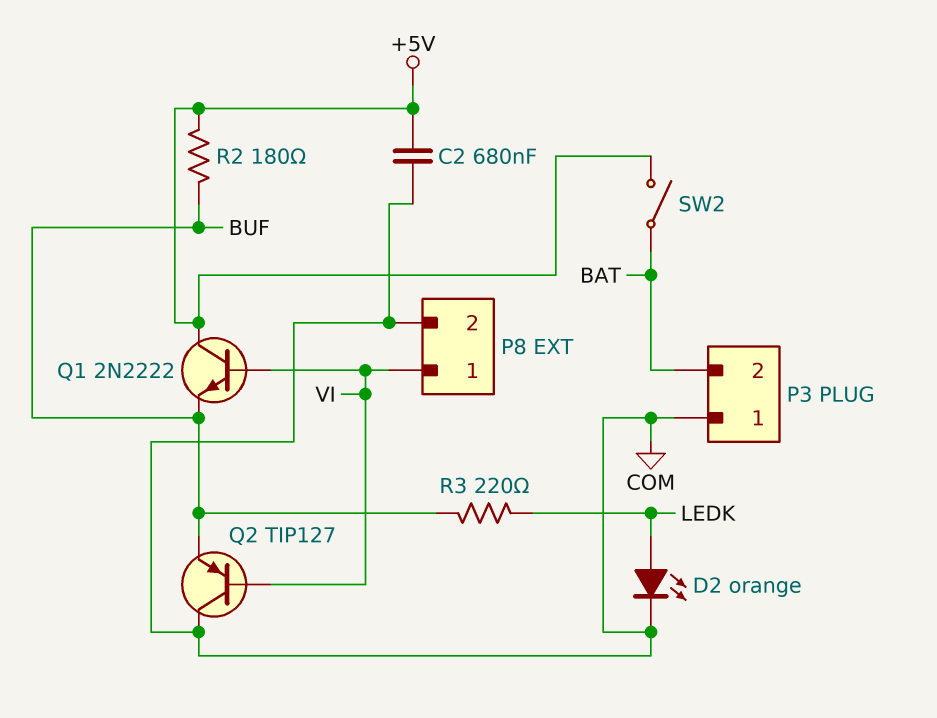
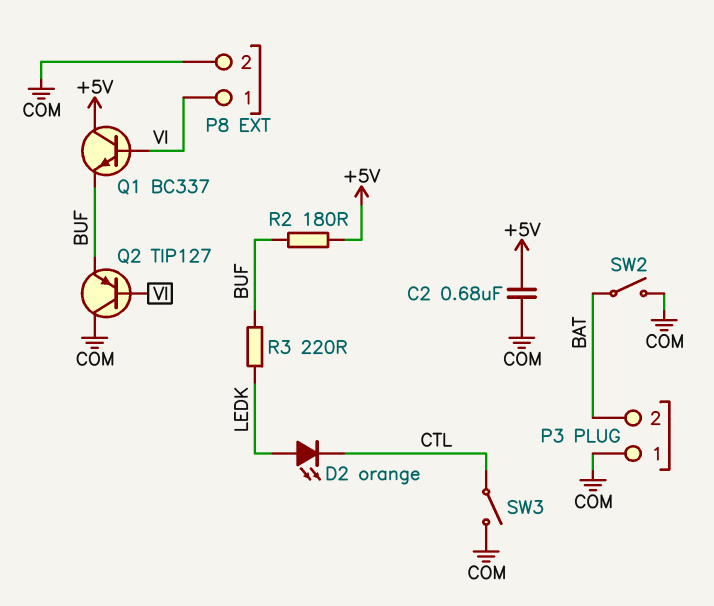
D2: LED orange (A LEDK, K COM) -> LED orange (A LEDK, K CTL)
Q1: NPN 2N2222 (B VI, C +5V, E BUF) -> NPN BC337 (B VI, C +5V, E BUF)
SW2: switch (+5V, BAT) -> switch (BAT, COM)
SW3: none -> switch (COM, CTL)

